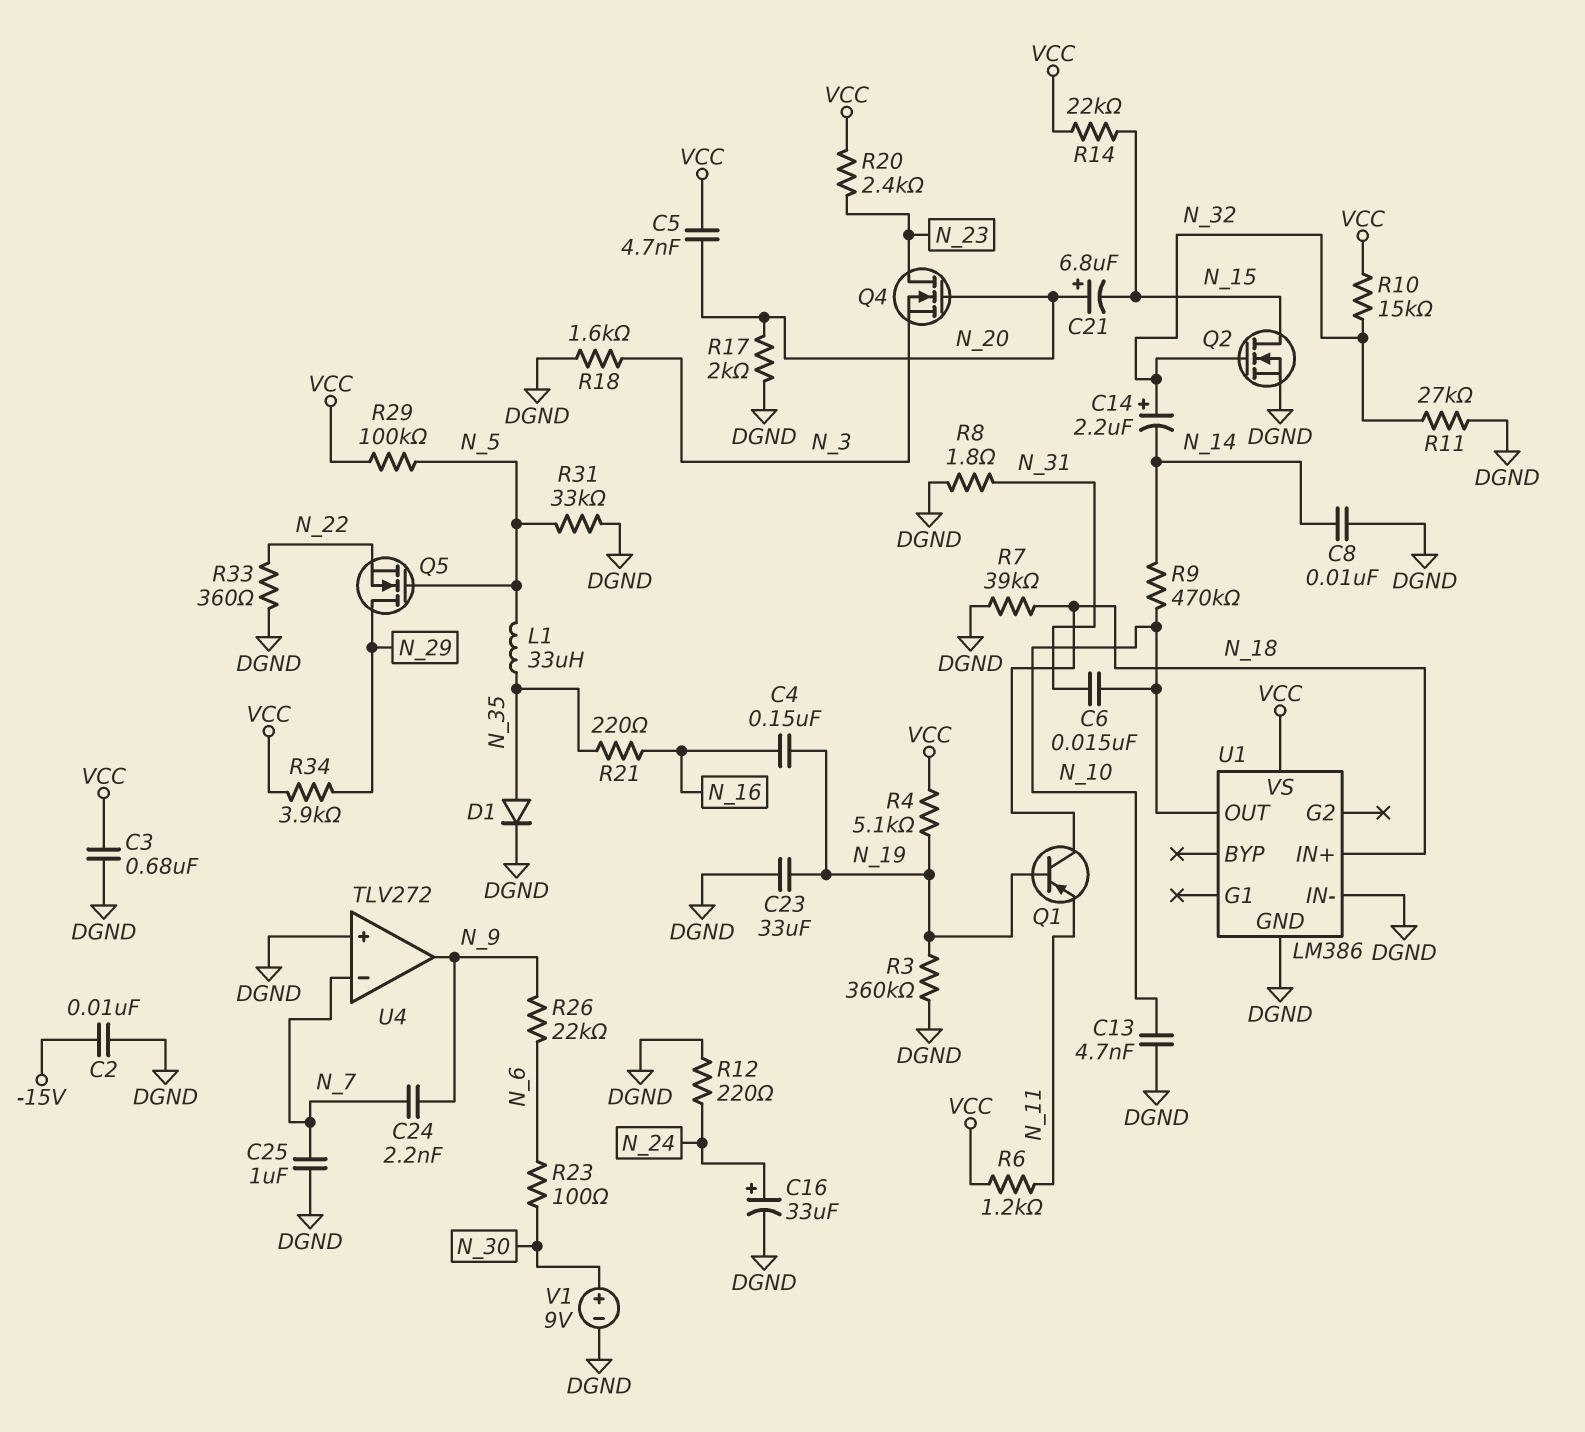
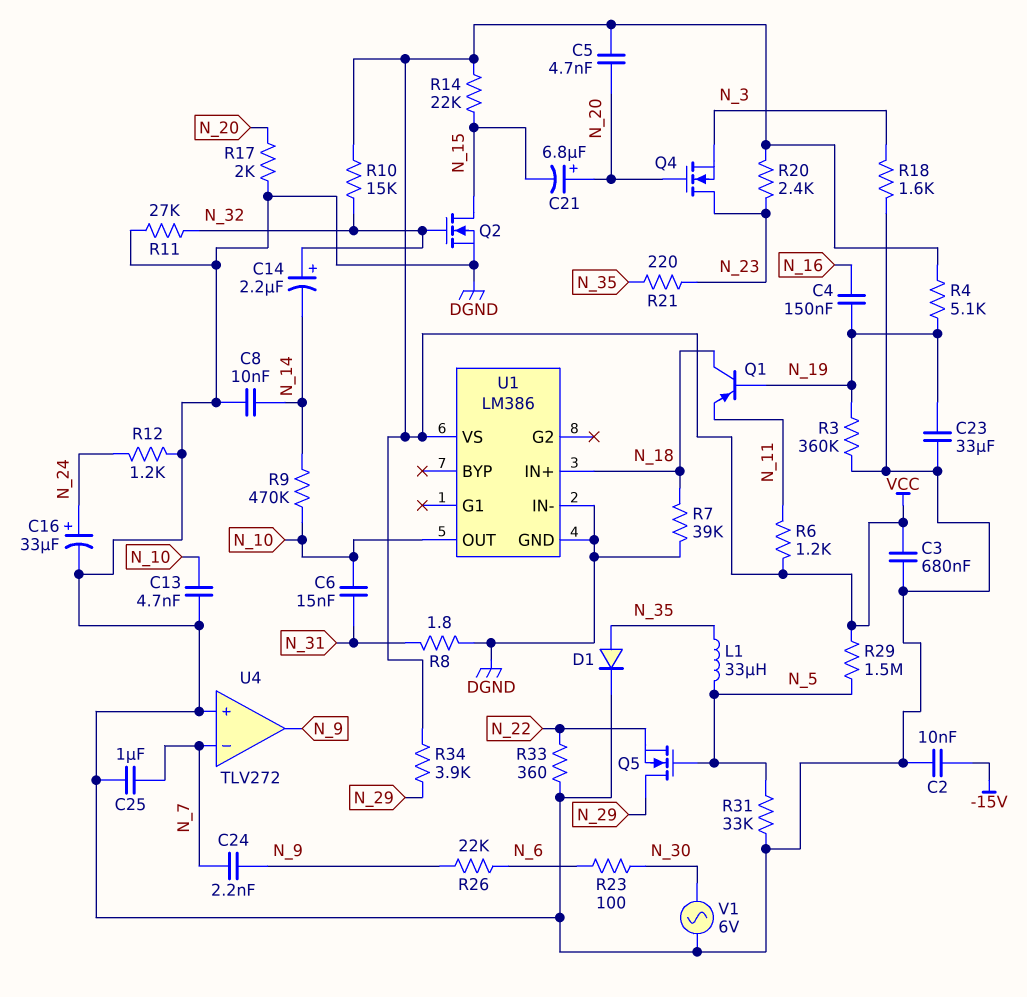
R12: 220 (DGND, N_24) -> 1.2k (DGND, N_24)
R21: 220 (N_16, N_35) -> 220 (N_23, N_35)
R29: 100k (N_5, VCC) -> 1.5M (N_5, VCC)
V1: 9V (plus N_30, minus DGND) -> AC 6V (DGND, N_30)

